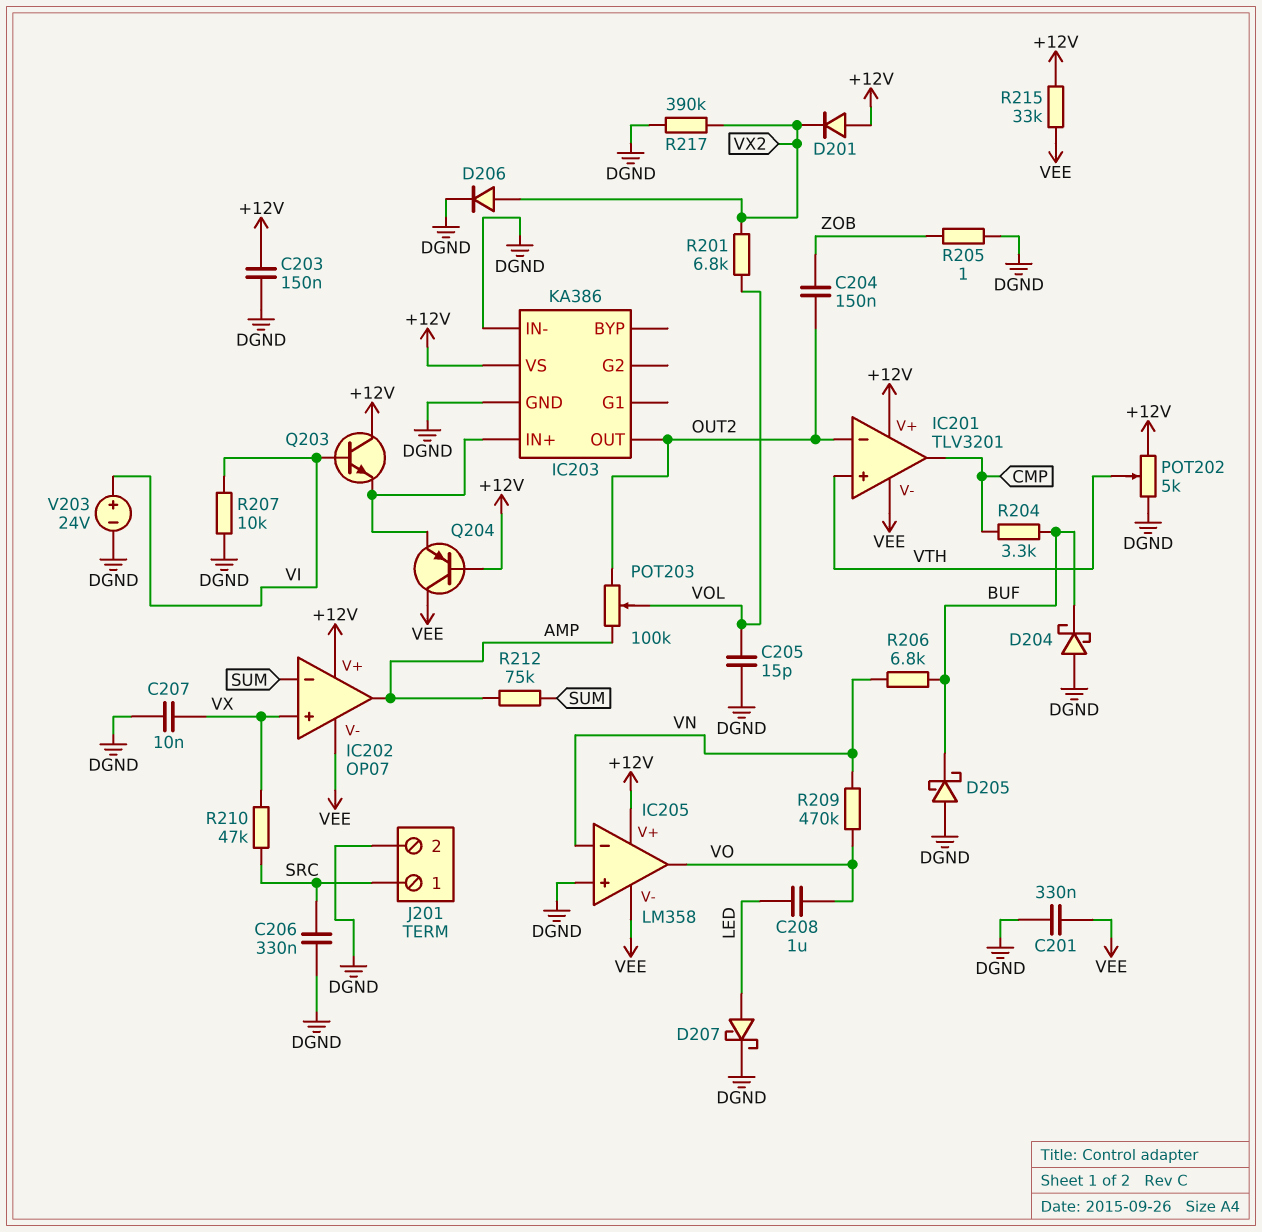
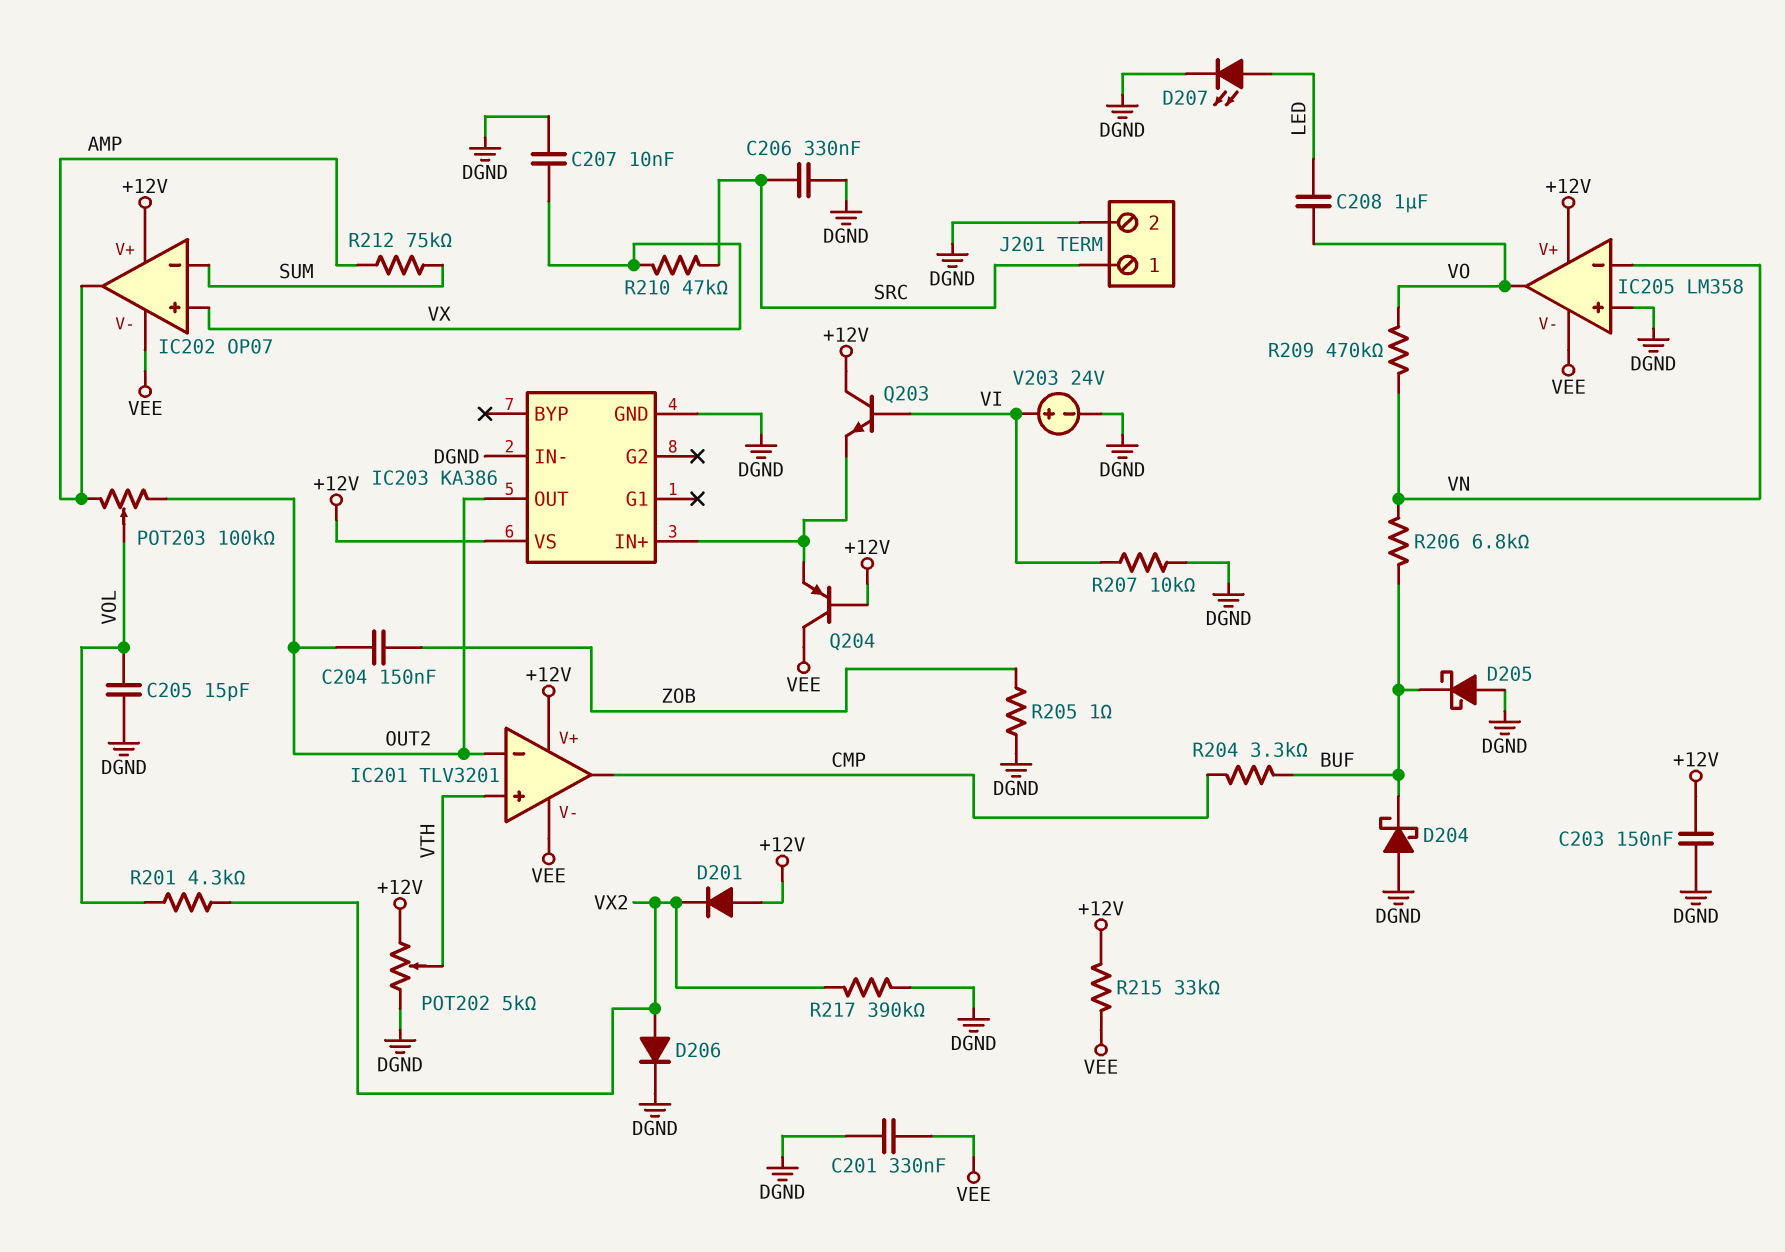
D207: schottky (A LED, K DGND) -> LED (A LED, K DGND)
R201: 6.8k (VOL, VX2) -> 4.3k (VOL, VX2)

